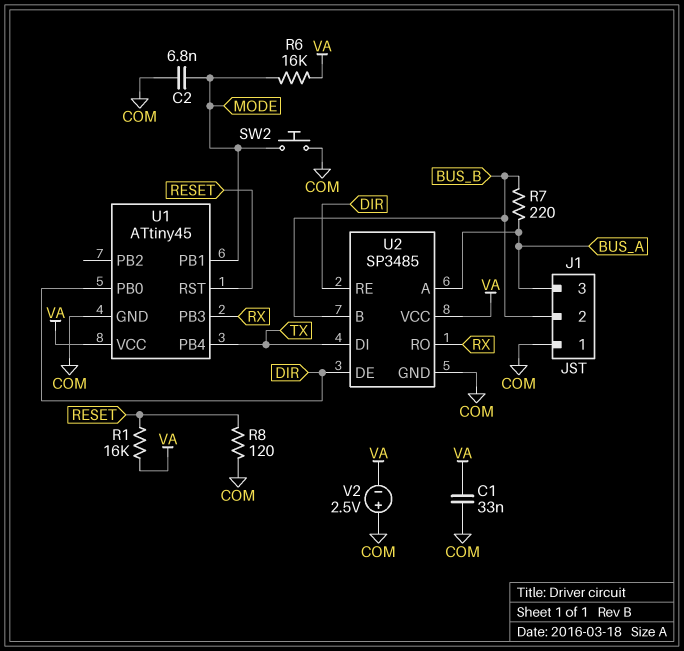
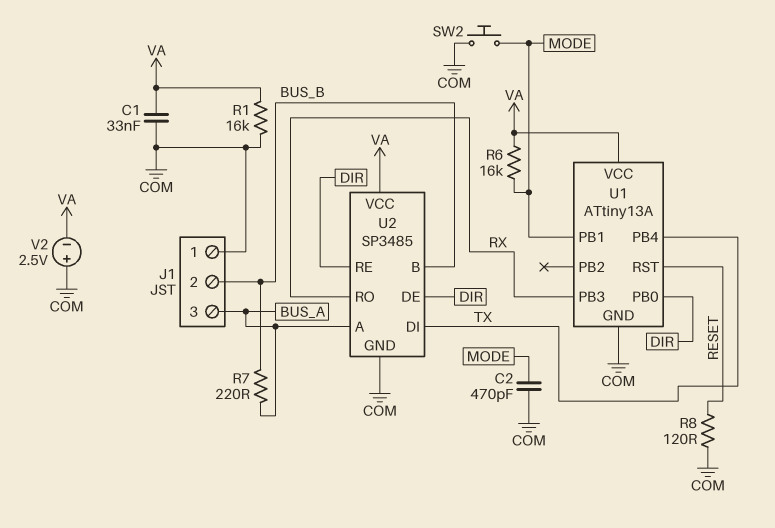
C2: 6.8nF (COM, MODE) -> 470pF (COM, MODE)
R1: 16k (RESET, VA) -> 16k (COM, VA)
U1: ATtiny45 -> ATtiny13A

